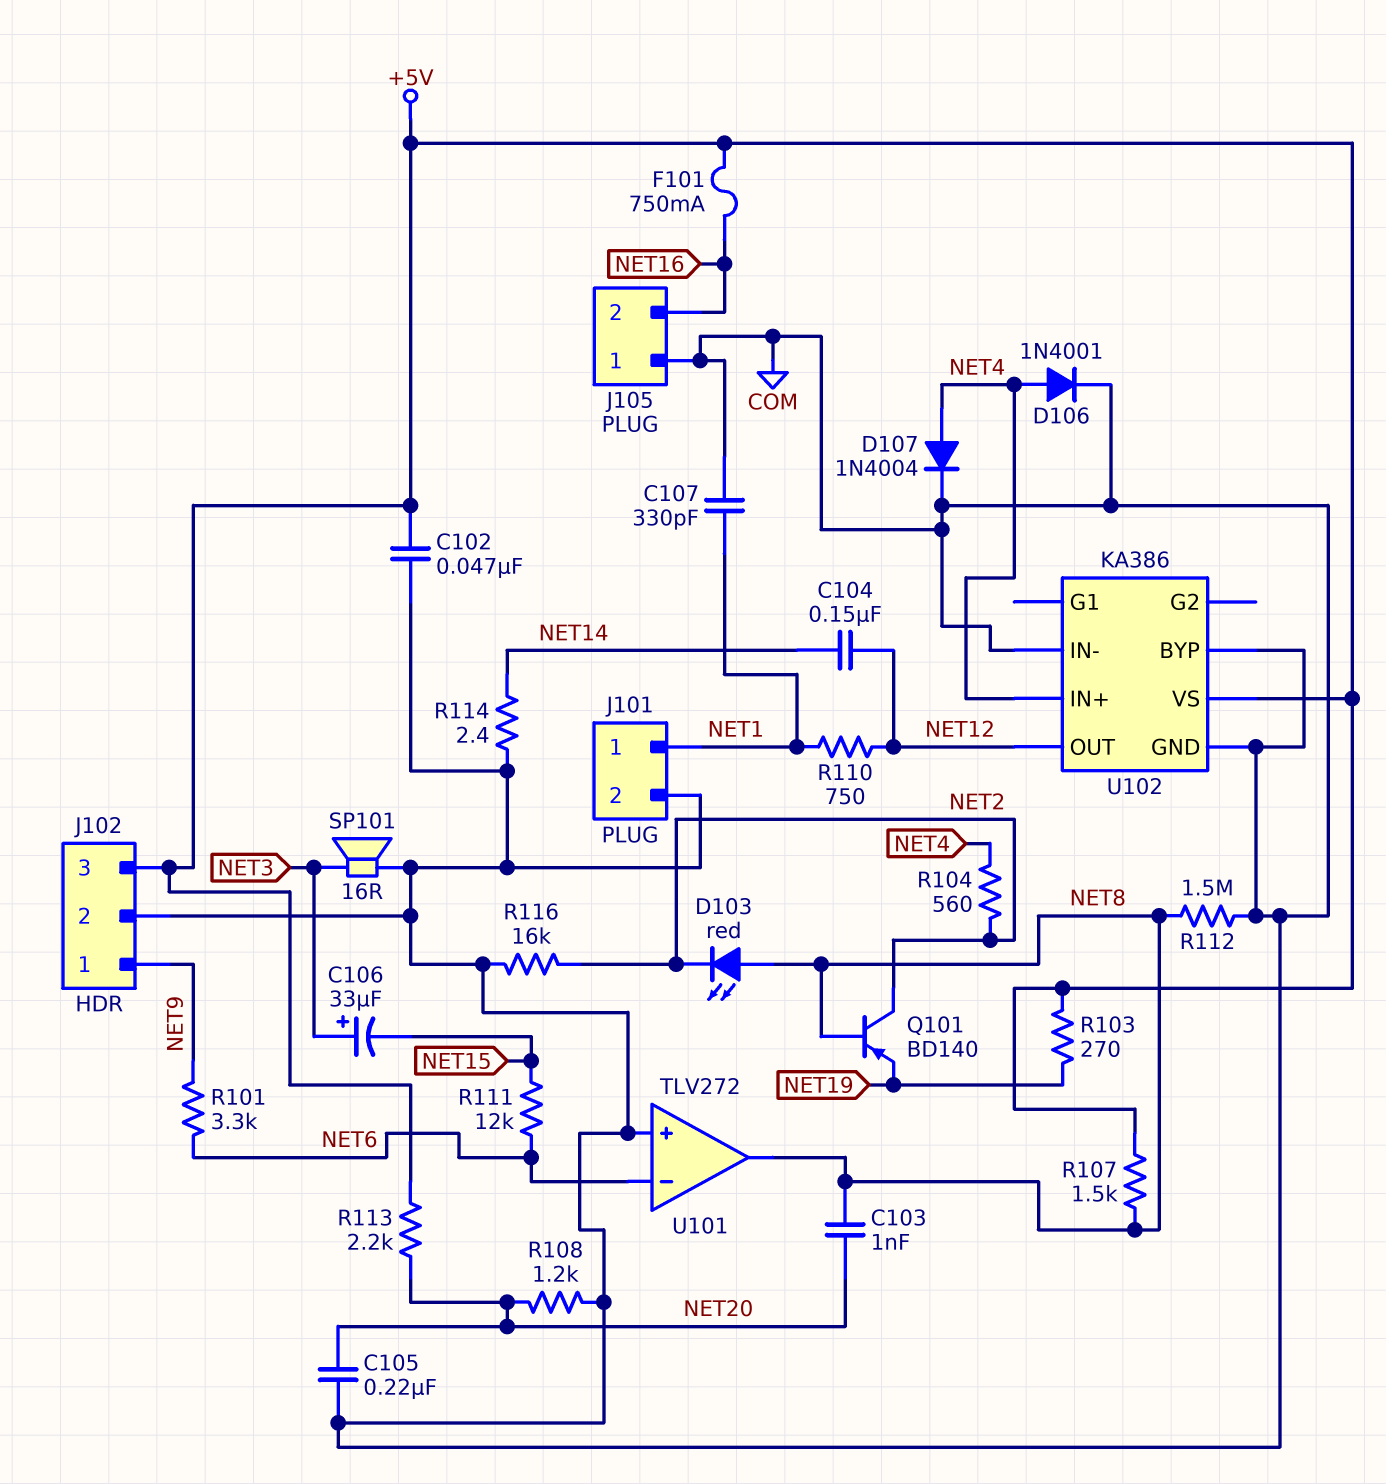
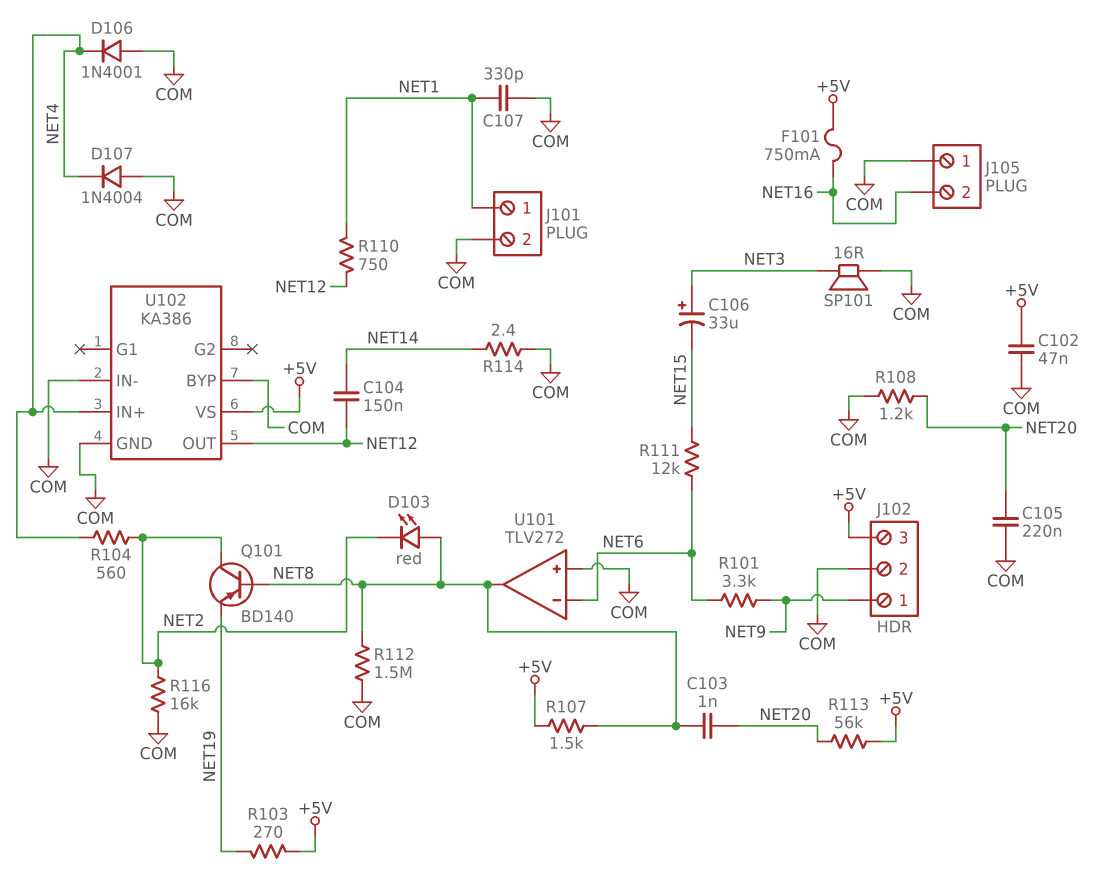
D106: diode 1N4001 (A NET4, K COM) -> diode 1N4001 (A COM, K NET4)
D107: diode 1N4004 (A NET4, K COM) -> diode 1N4004 (A COM, K NET4)
R113: 2.2k (+5V, NET20) -> 56k (+5V, NET20)

